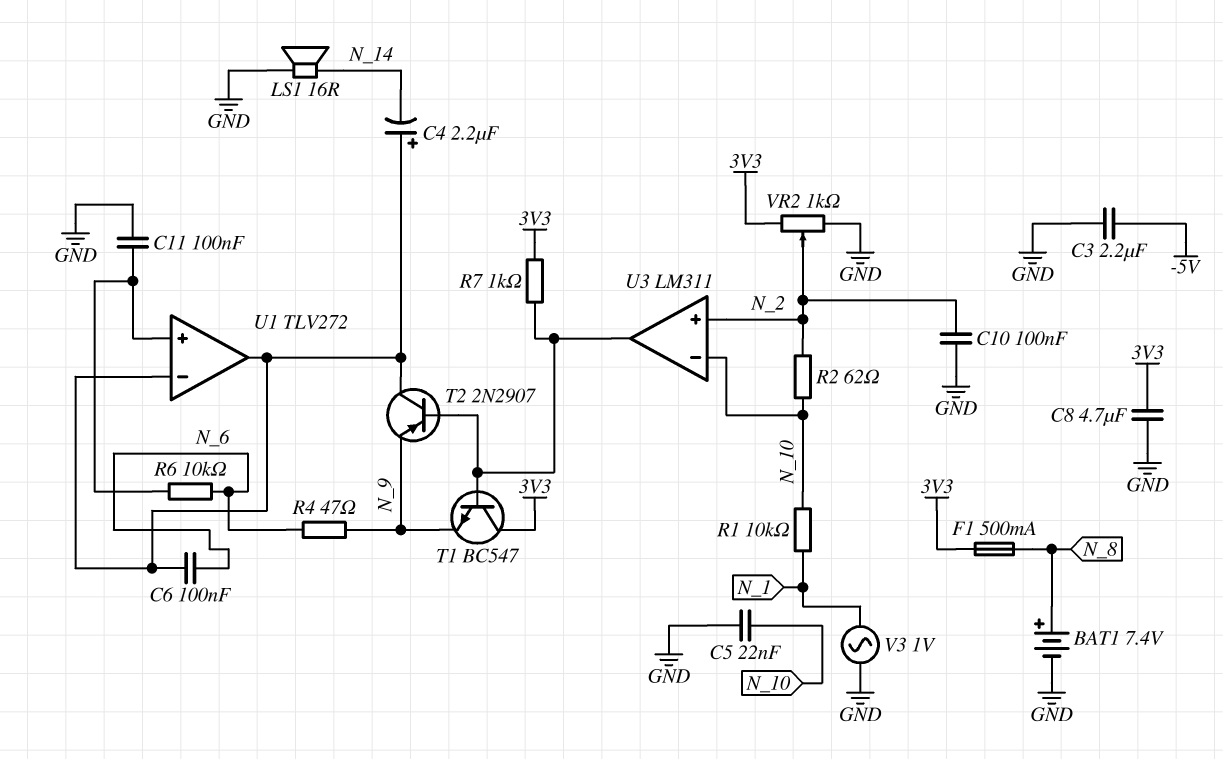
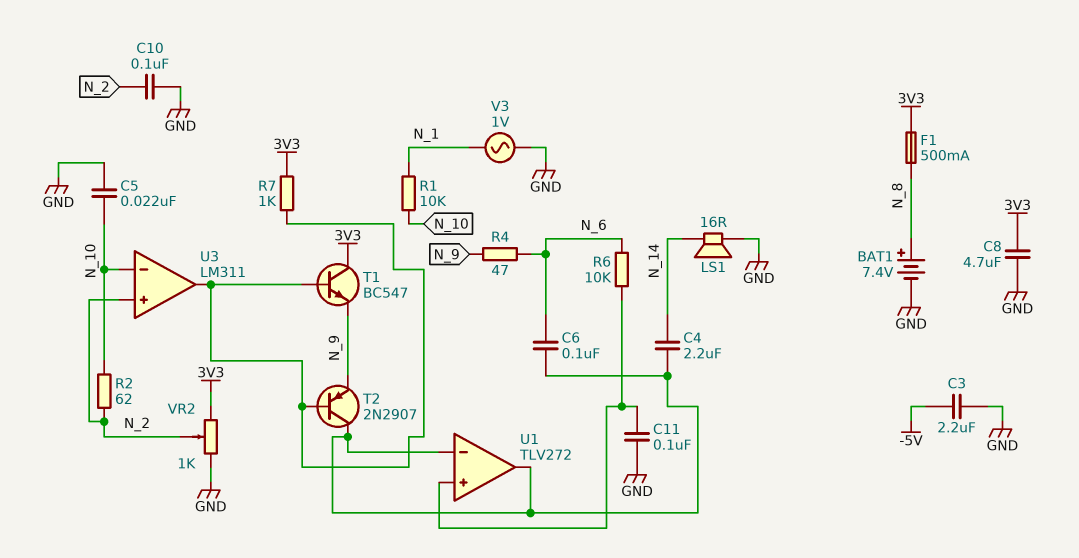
C4: 2.2uF (plus U1/in-, minus N_14) -> 2.2uF (N_14, U1/in-)

